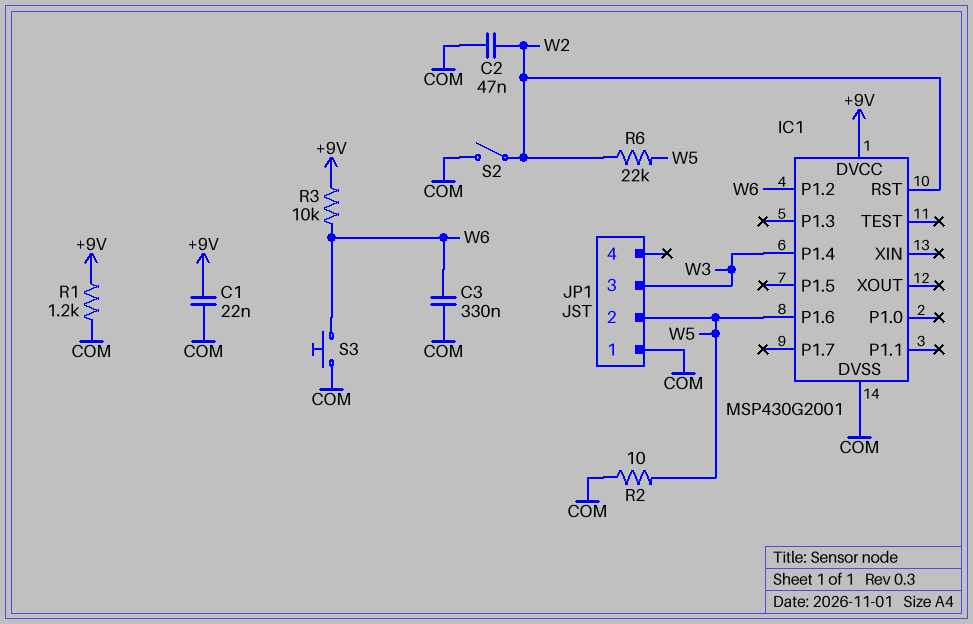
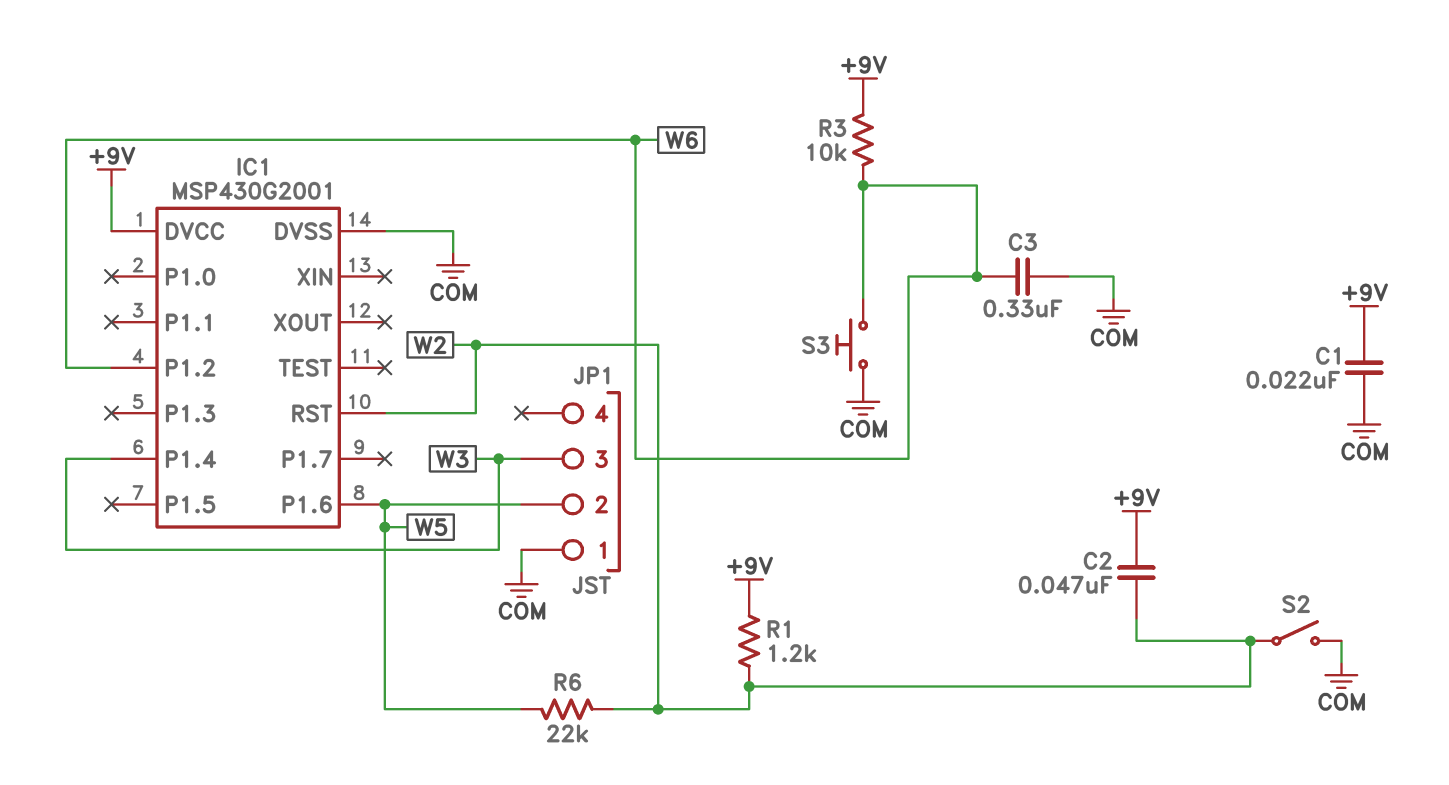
C2: 47nF (COM, W2) -> 47nF (+9V, W2)
R1: 1.2k (+9V, COM) -> 1.2k (+9V, W2)
R2: 10 (COM, W5) -> none

